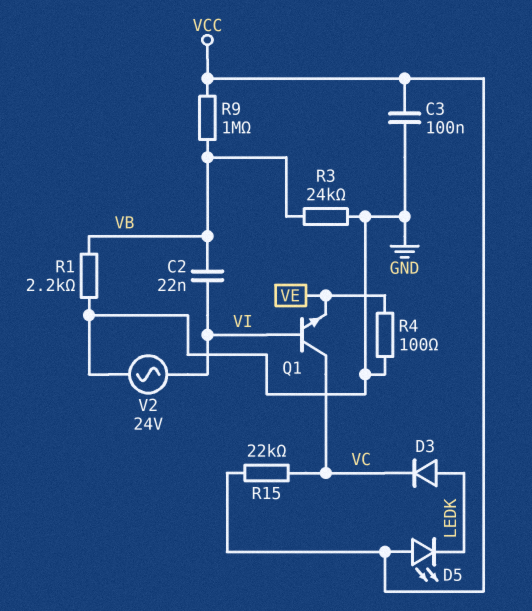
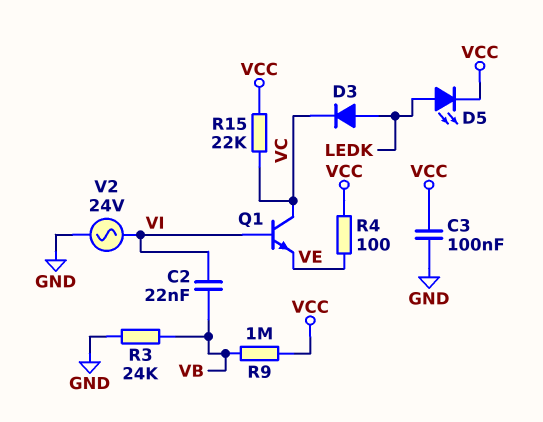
D5: LED (A VCC, K LEDK) -> LED (A LEDK, K VCC)
R1: 2.2k (GND, VB) -> none
R4: 100 (GND, VE) -> 100 (VCC, VE)

